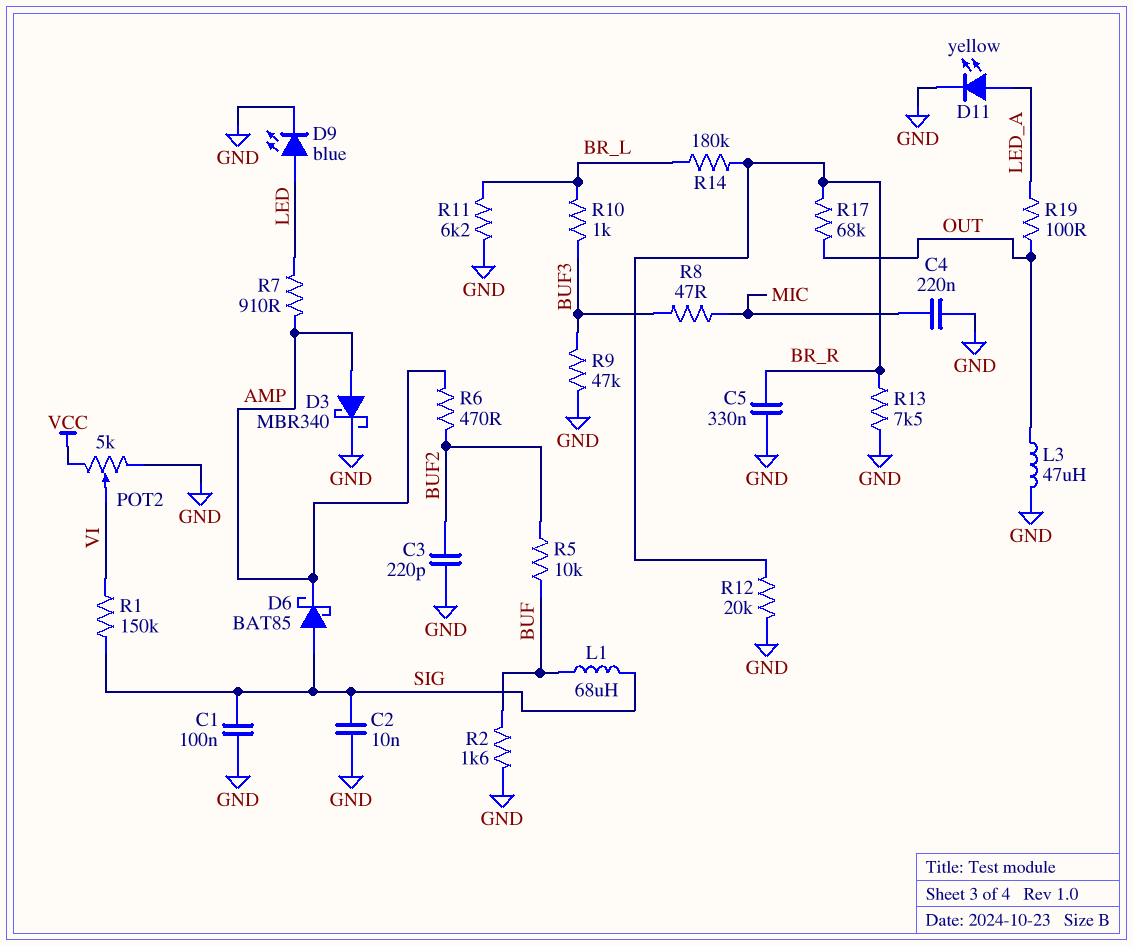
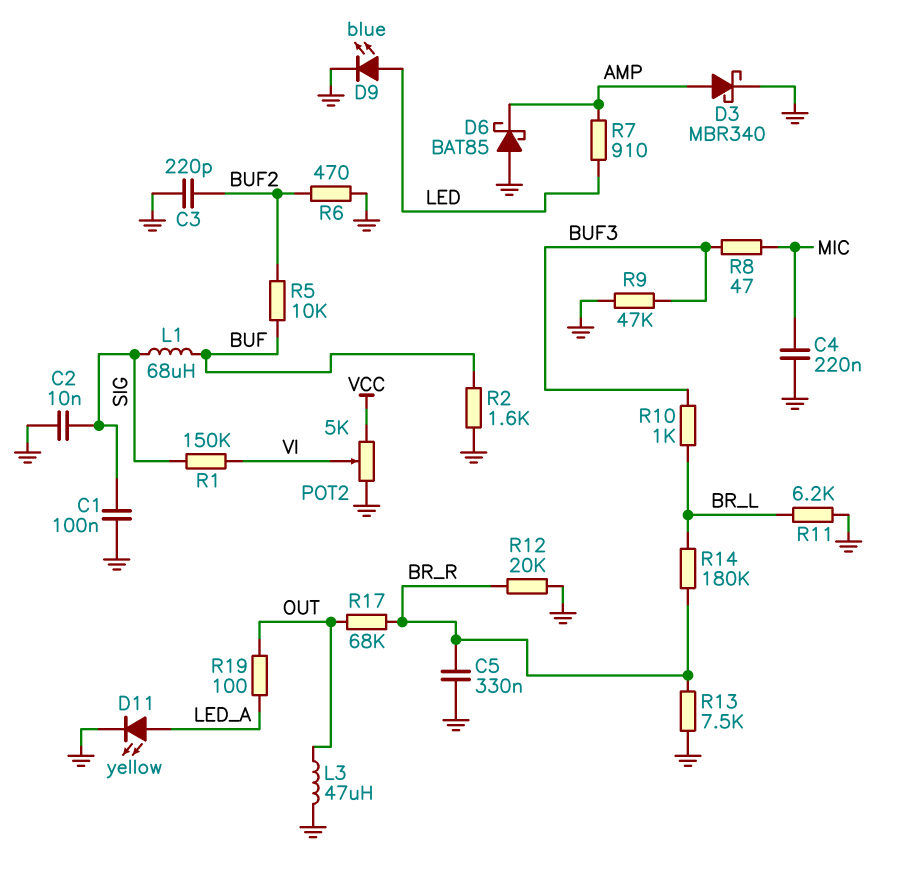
D6: schottky BAT85 (A SIG, K AMP) -> schottky BAT85 (A GND, K AMP)
R6: 470 (AMP, BUF2) -> 470 (BUF2, GND)

